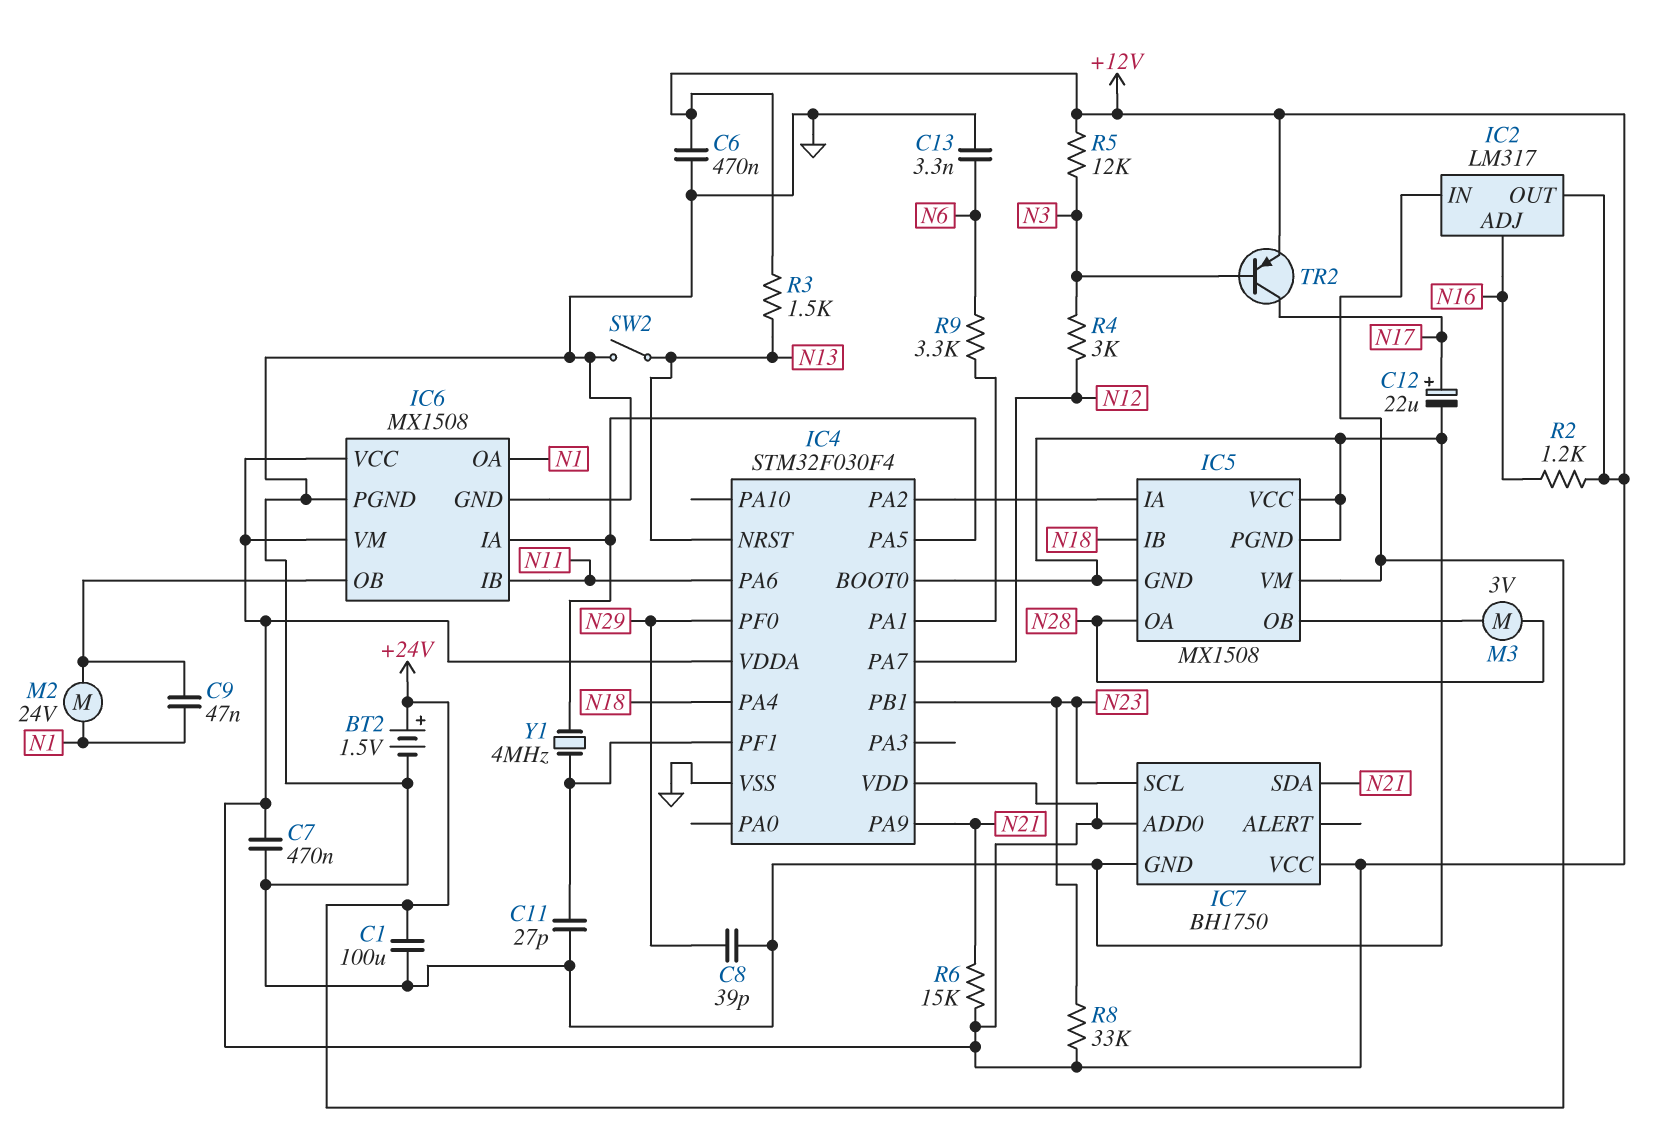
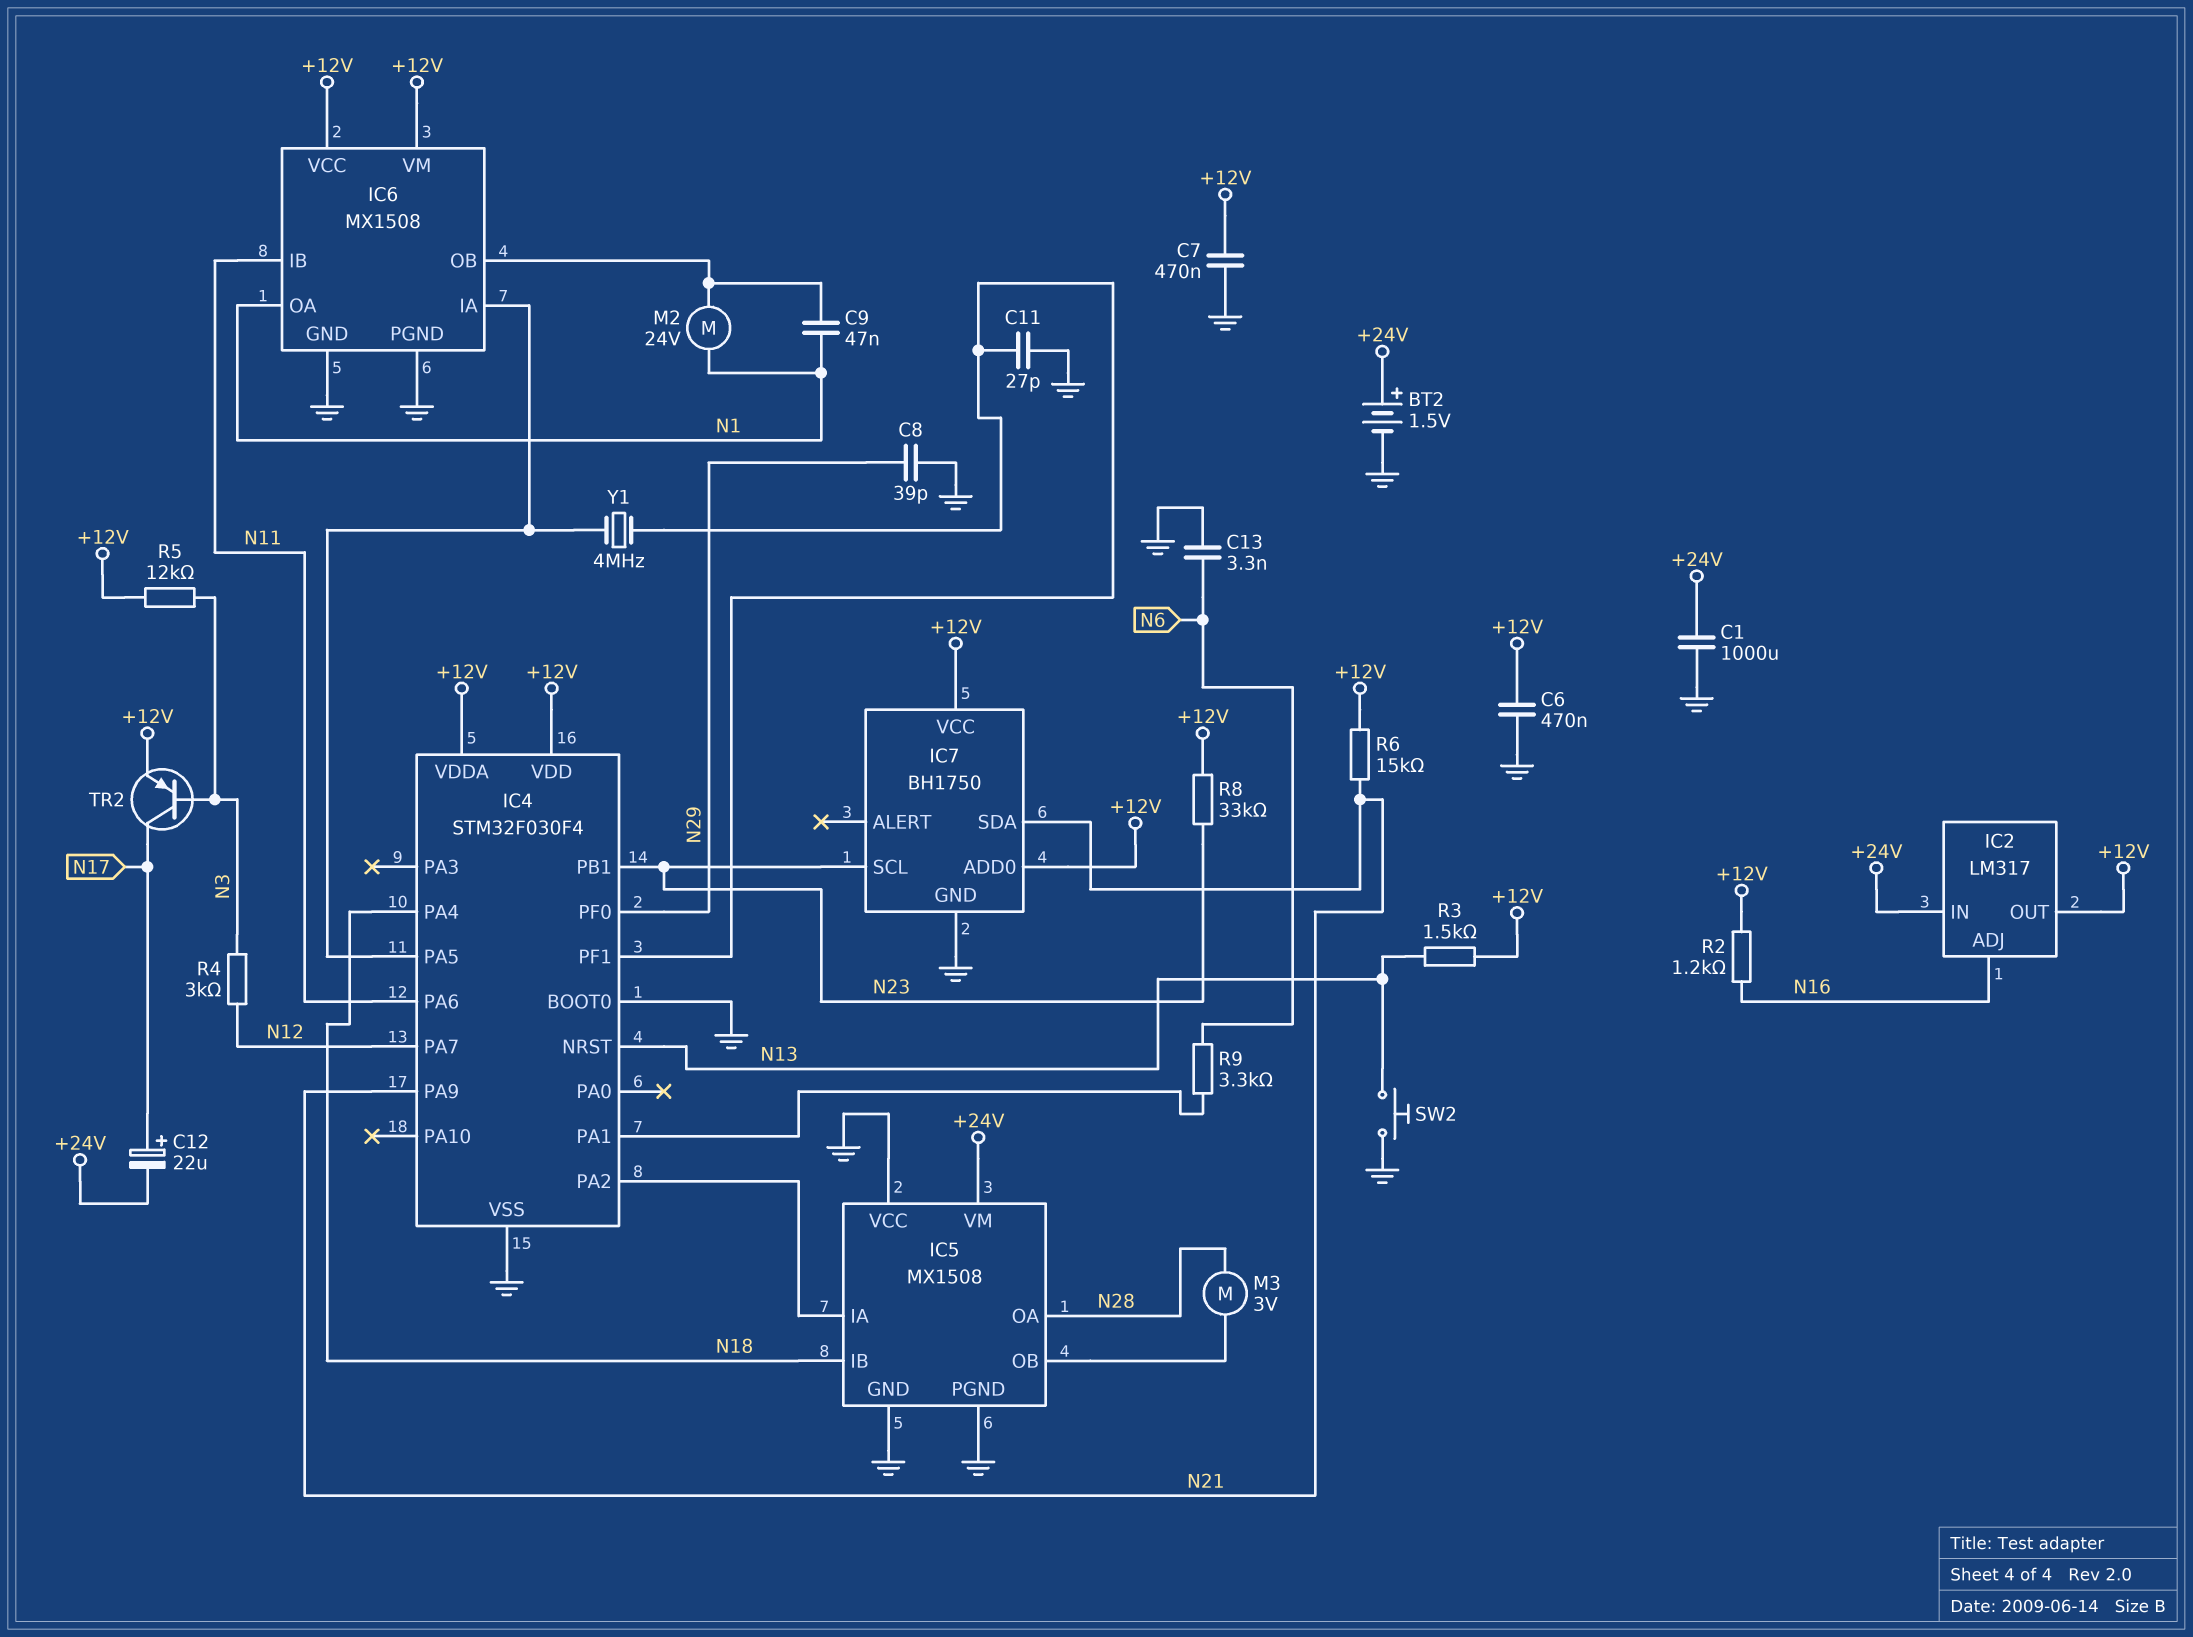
C1: 100uF (+24V, GND) -> 1000uF (+24V, GND)
C12: 22uF (plus N17, minus GND) -> 22uF (plus N17, minus +24V)
SW2: switch (GND, N13) -> button (GND, N13)

